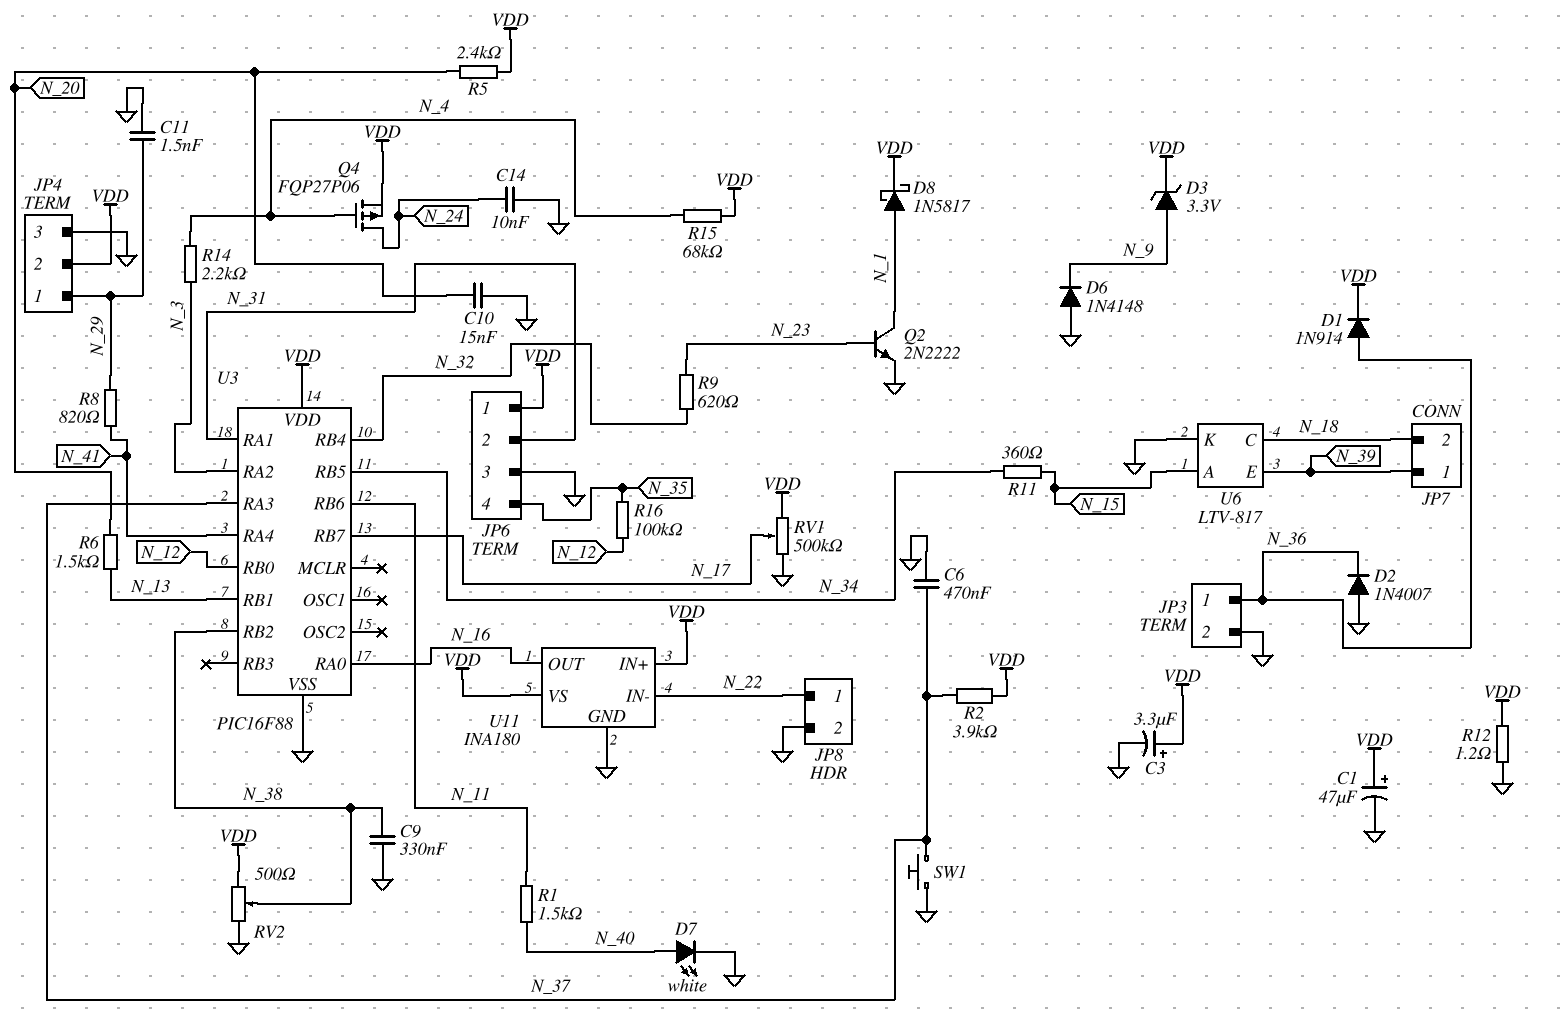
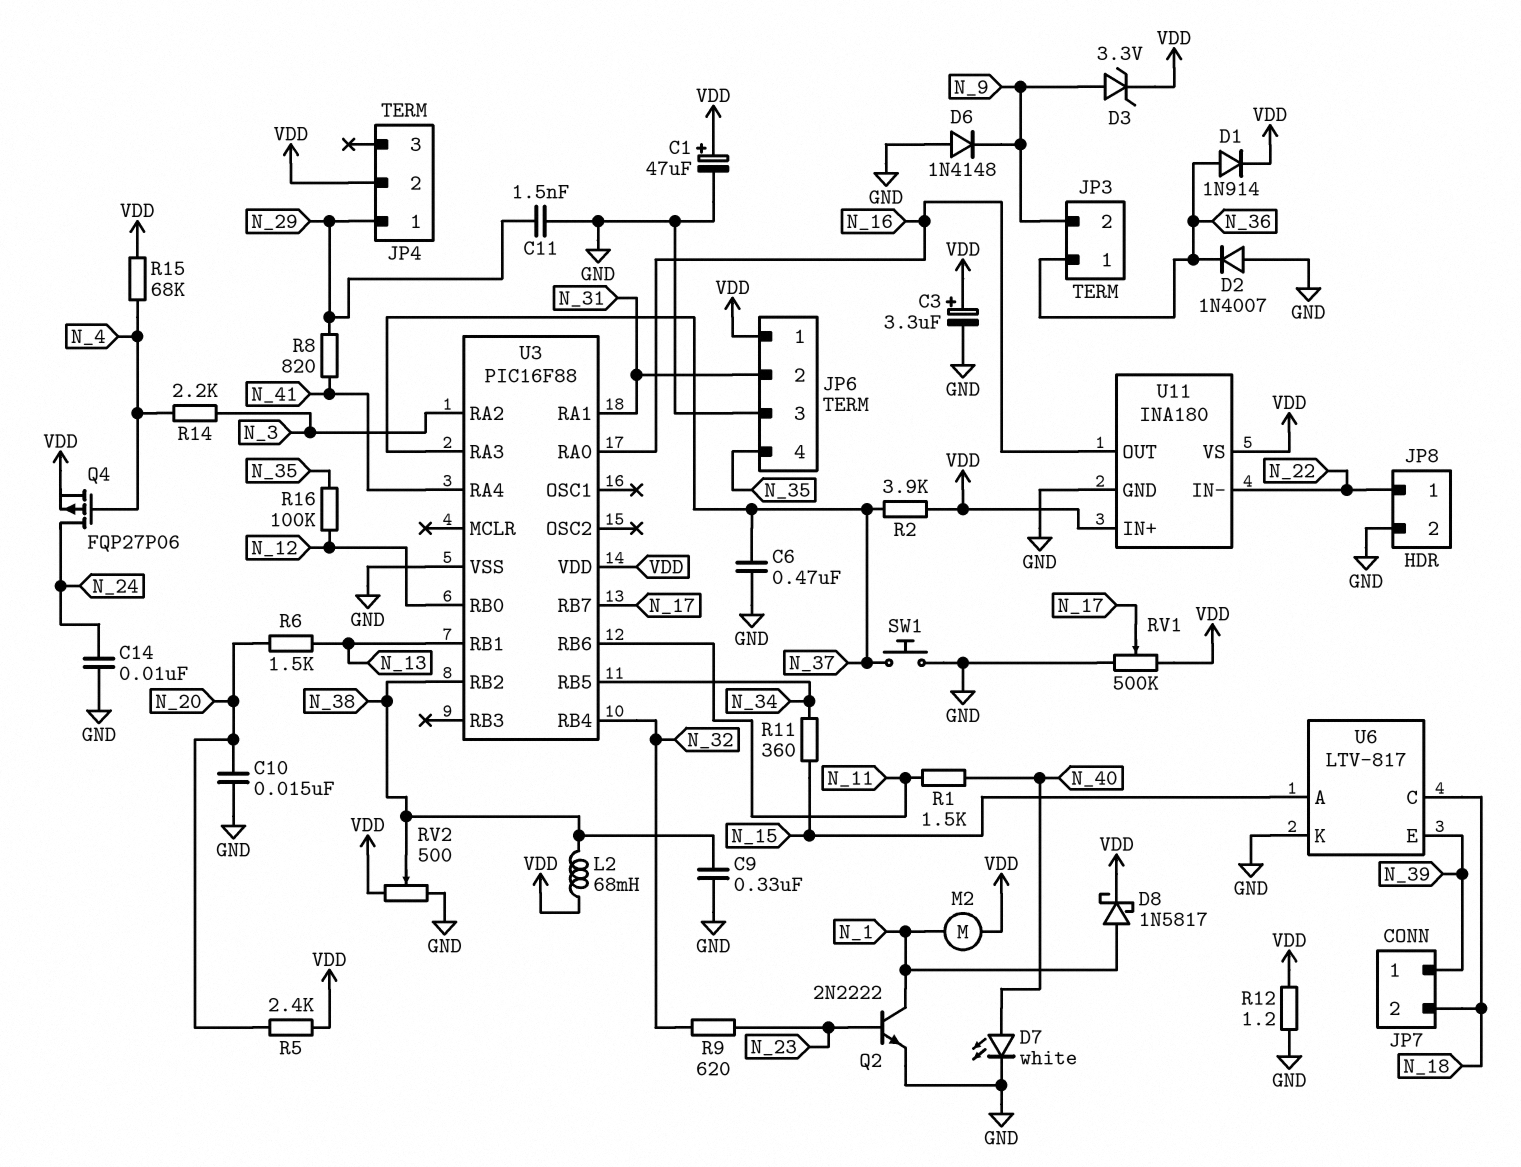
JP3 pin 2: GND -> N_9
JP4 pin 3: GND -> none
L2: none -> 68mH (N_38, VDD)
M2: none -> motor (N_1, VDD)

